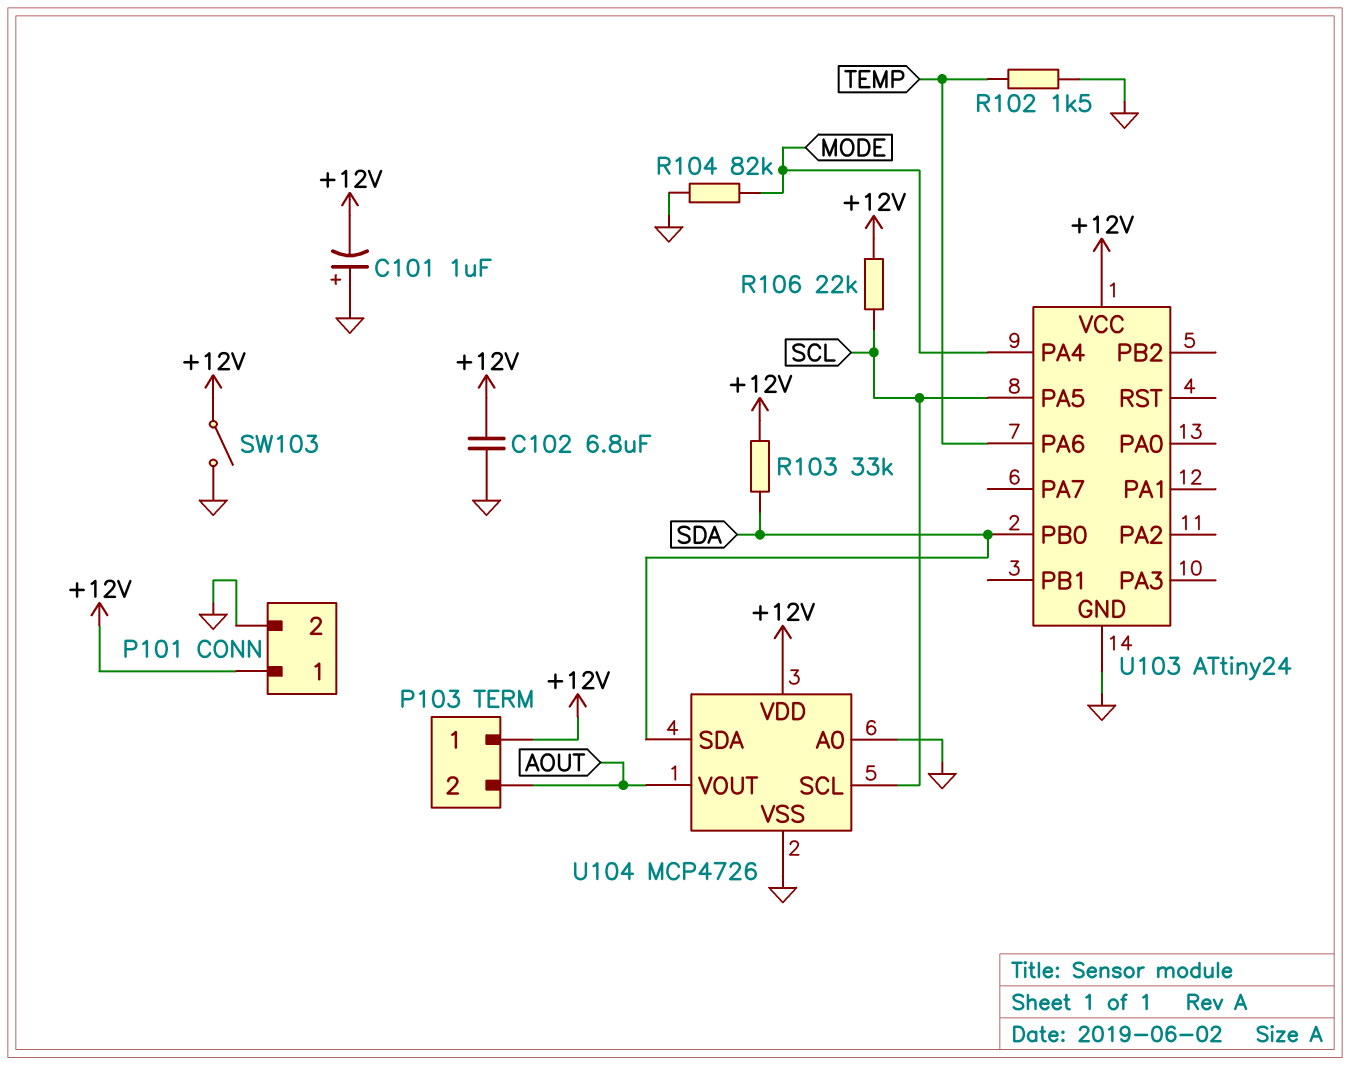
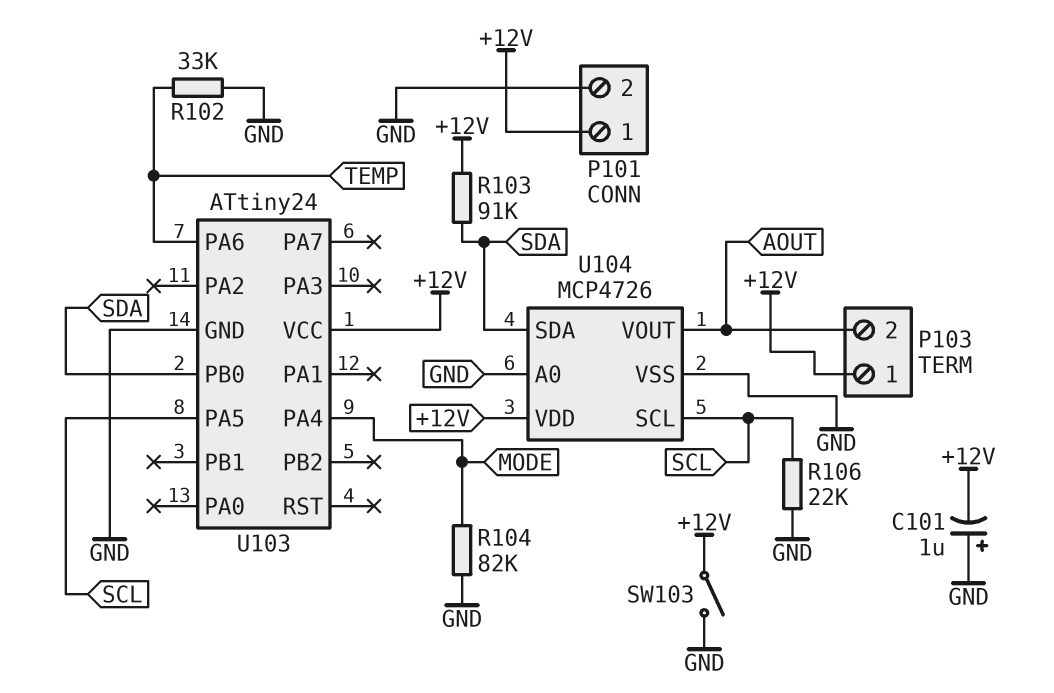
C102: 6.8uF (+12V, GND) -> none
R102: 1.5k (GND, TEMP) -> 33k (GND, TEMP)
R103: 33k (+12V, SDA) -> 91k (+12V, SDA)
R106: 22k (+12V, SCL) -> 22k (GND, SCL)

